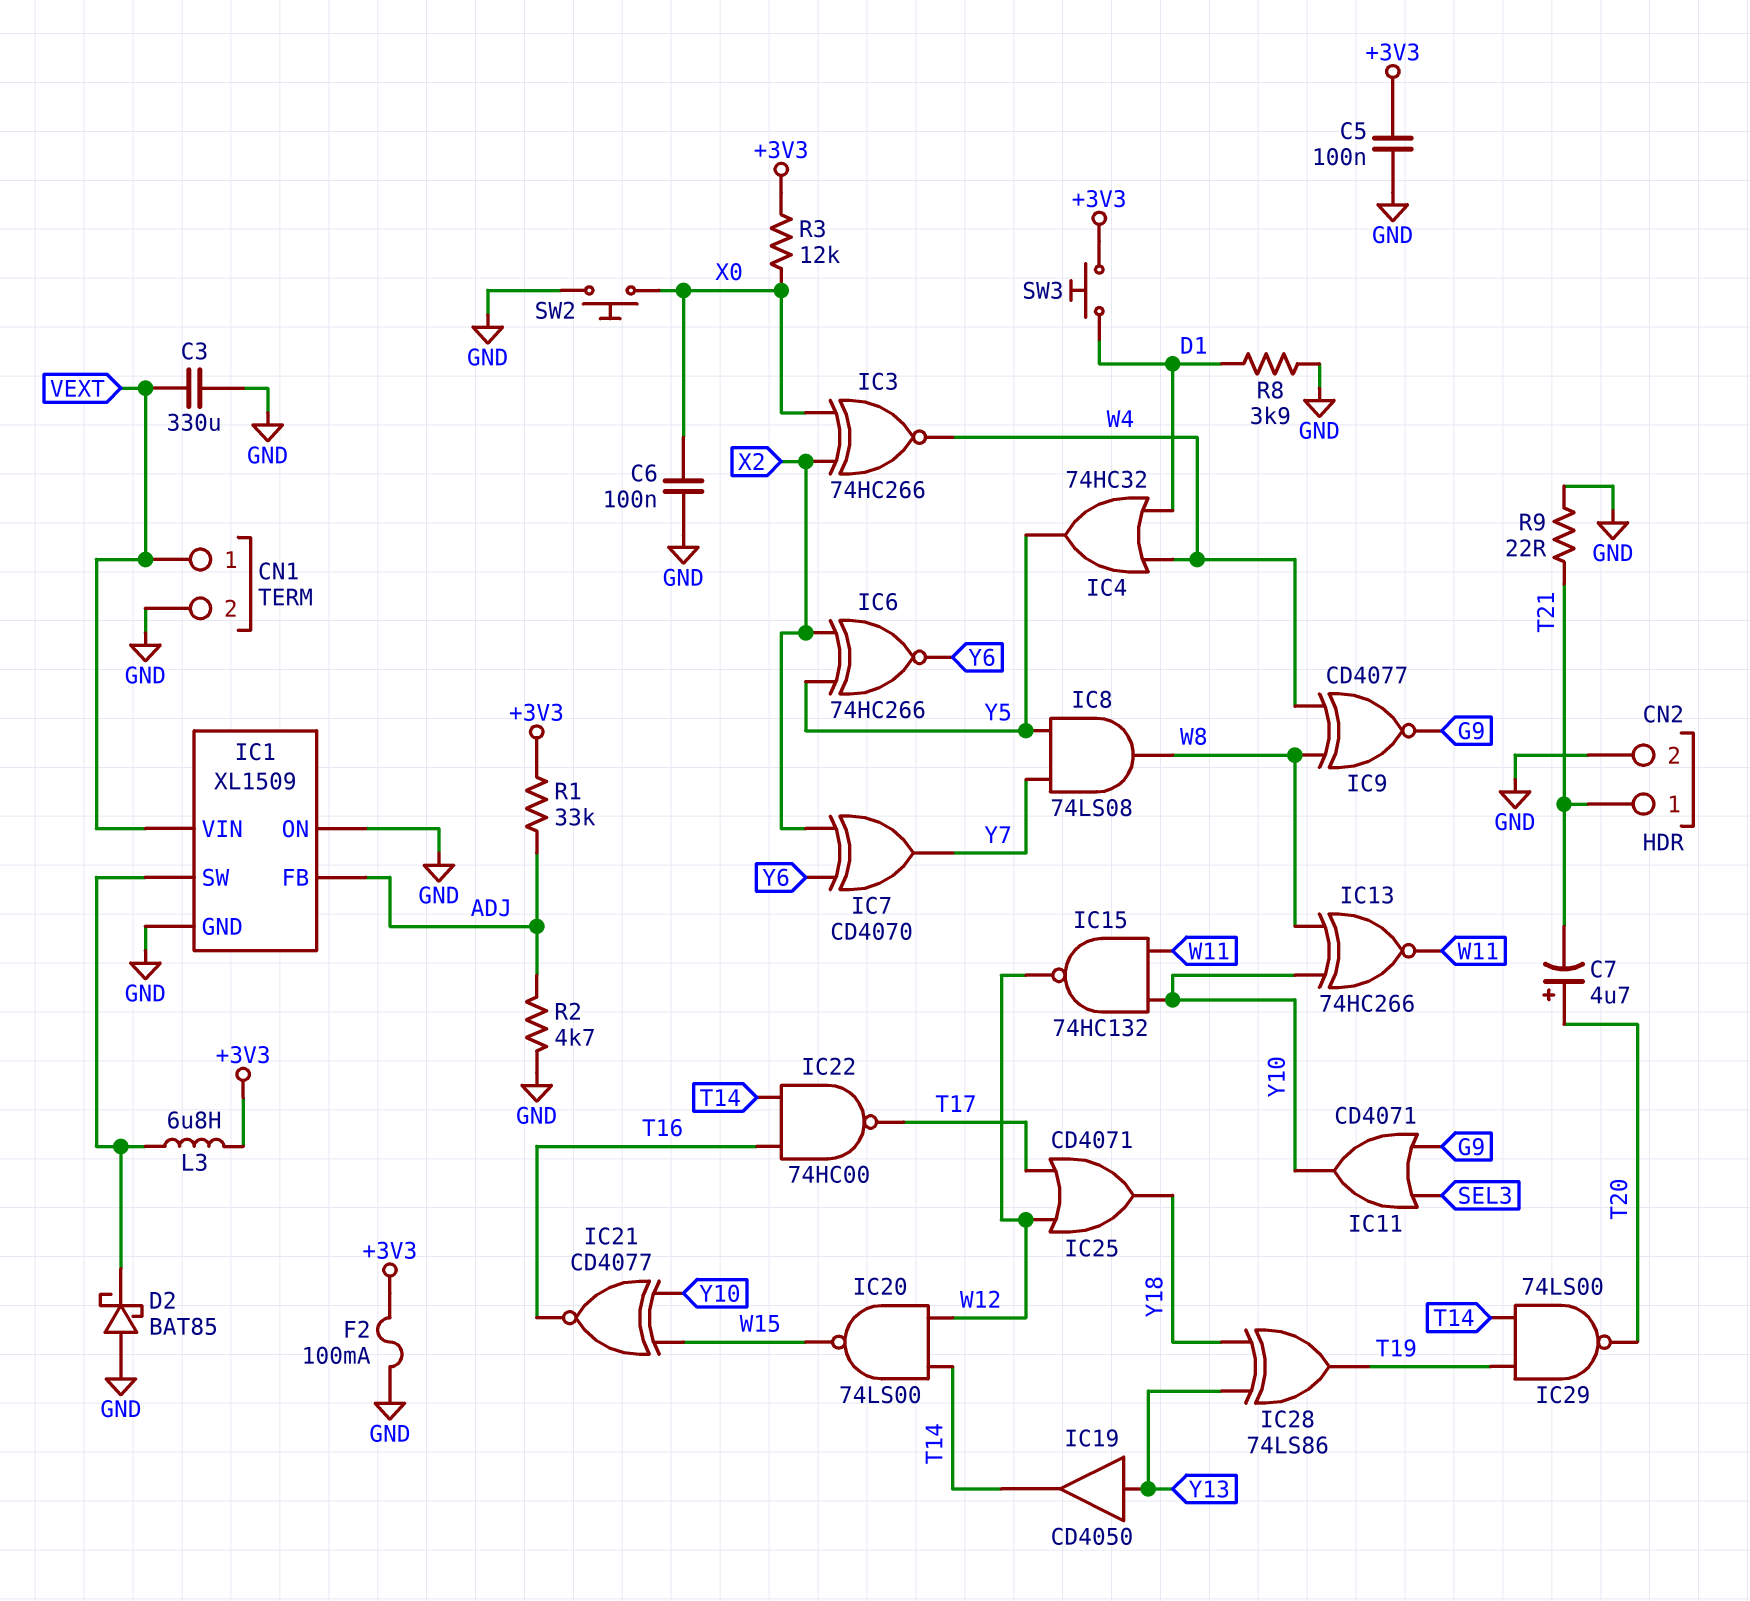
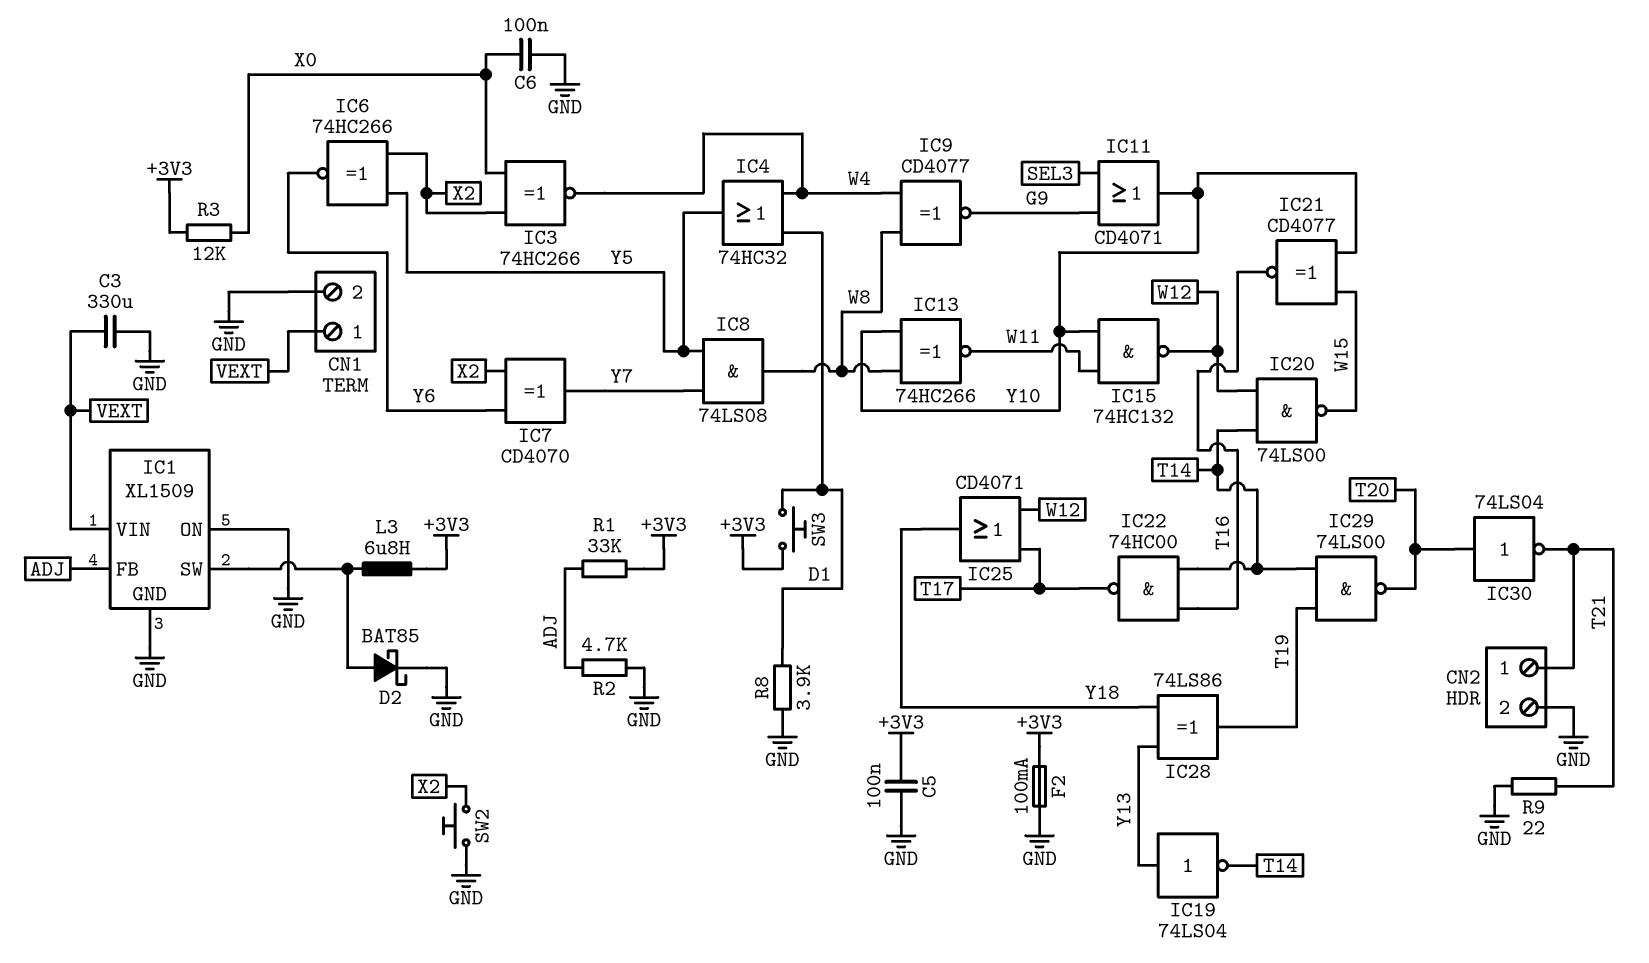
C7: 4.7uF (plus T20, minus T21) -> none
D2: schottky BAT85 (A GND, K IC1/SW) -> schottky BAT85 (A IC1/SW, K GND)
IC19: buffer CD4050 (in Y13, out T14) -> NOT 74LS04 (in Y13, out T14)
IC30: none -> NOT 74LS04 (in T20, out T21)
SW2: button (GND, X0) -> button (GND, X2)

